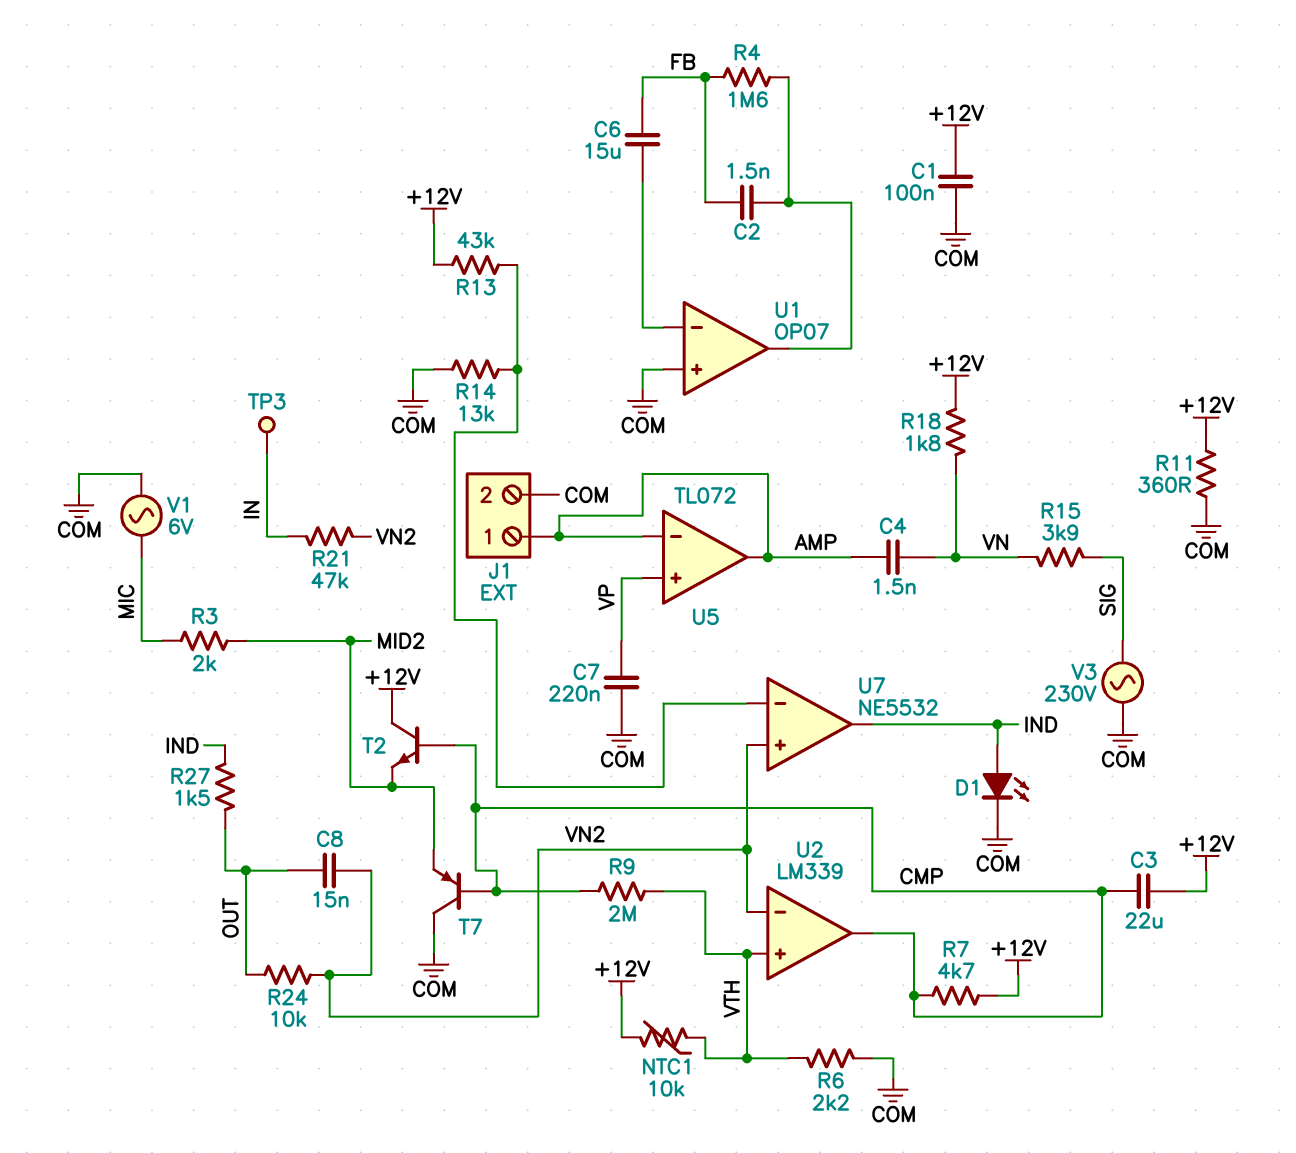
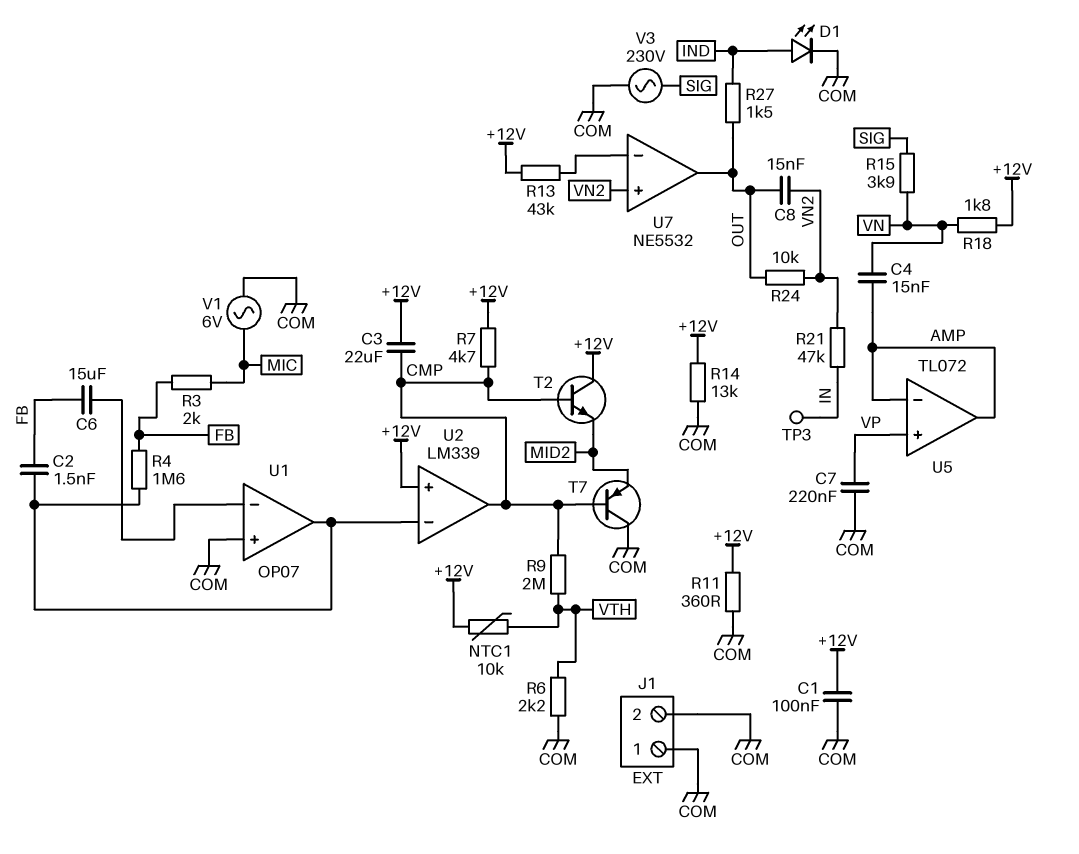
C4: 1.5nF (AMP, VN) -> 15nF (AMP, VN)
J1 pin 1: AMP -> COM
R3: 2k (MIC, MID2) -> 2k (FB, MIC)
R14: 13k (COM, U7/in-) -> 13k (+12V, COM)
U2 pin in+: VTH -> +12V
U2 pin in-: VN2 -> U1/out
U7 pin out: IND -> OUT

